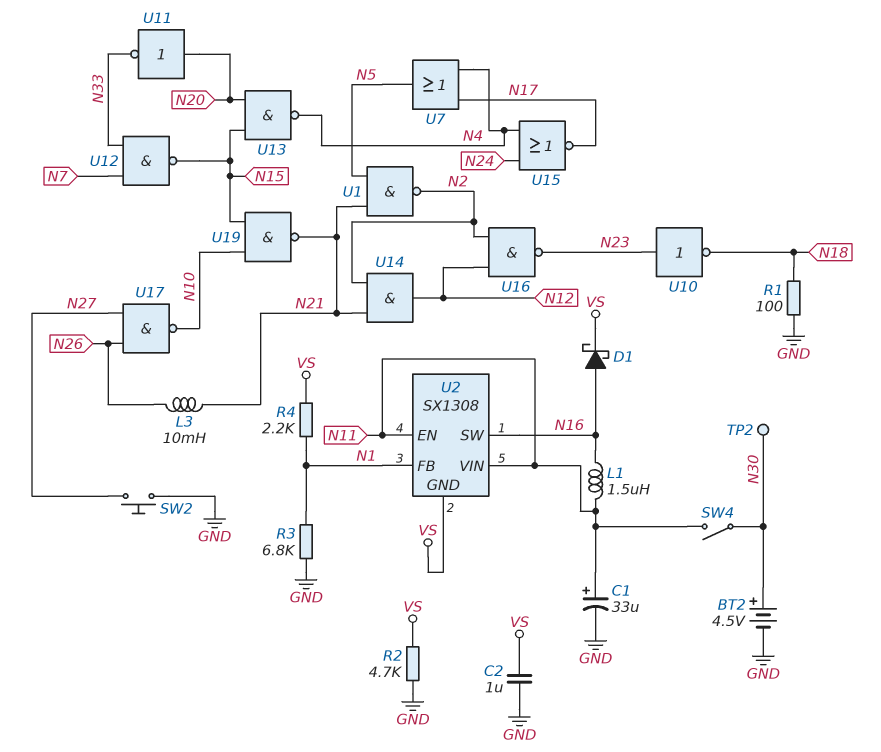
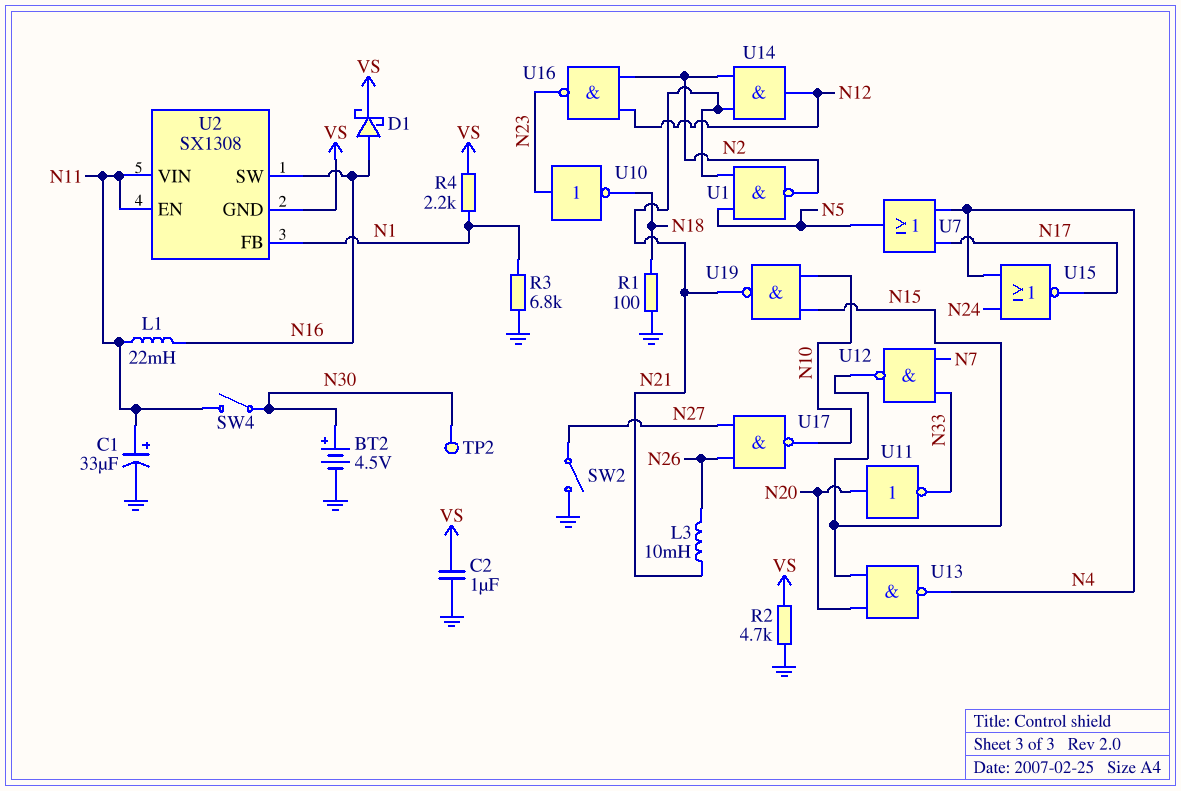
L1: 1.5uH (N11, N16) -> 22mH (N11, N16)
SW2: button (GND, N27) -> switch (GND, N27)

